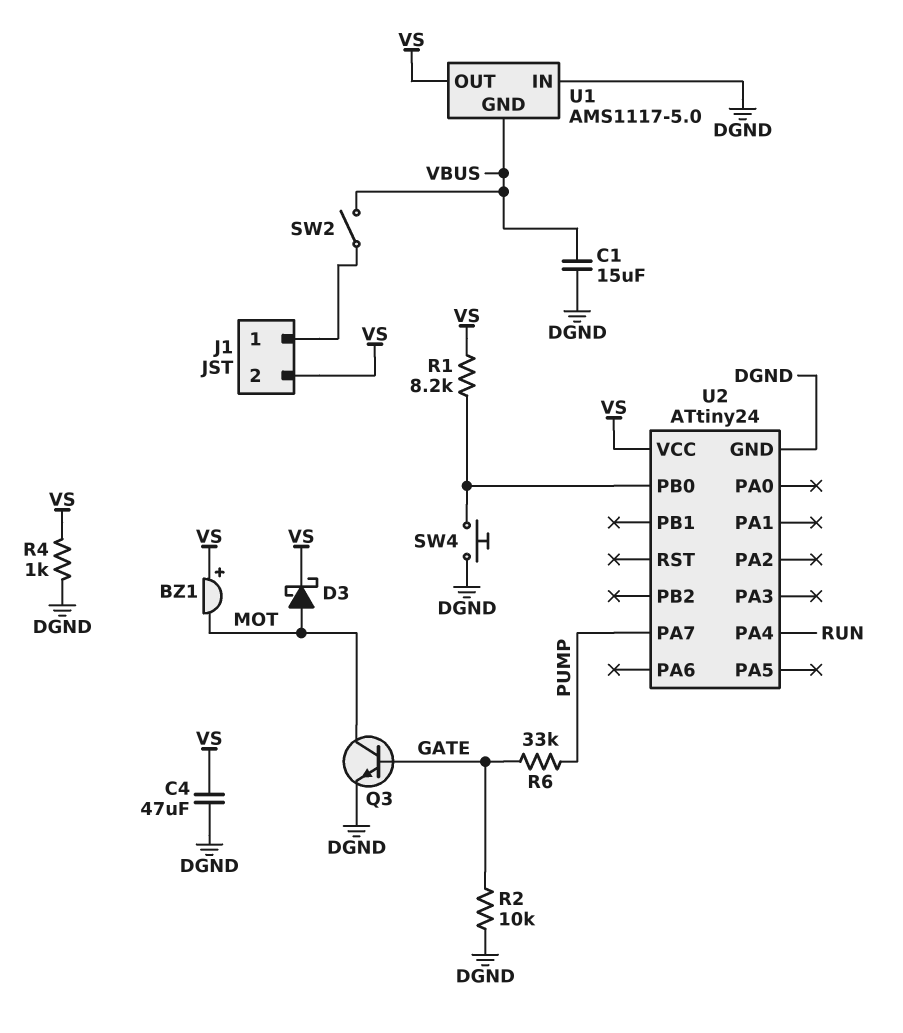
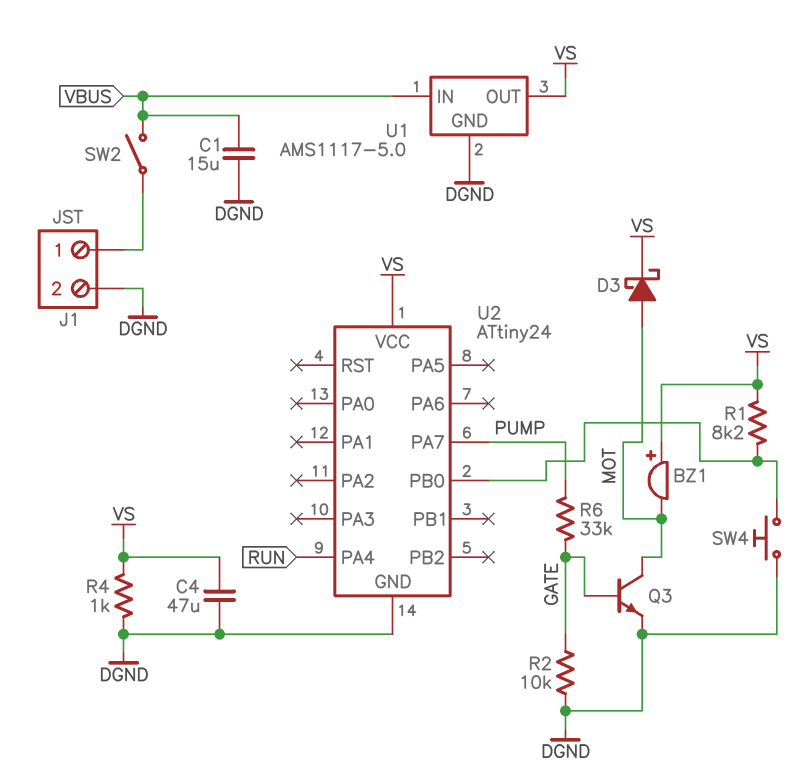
J1 pin 2: VS -> DGND
U1 pin GND: VBUS -> DGND
U1 pin IN: DGND -> VBUS

